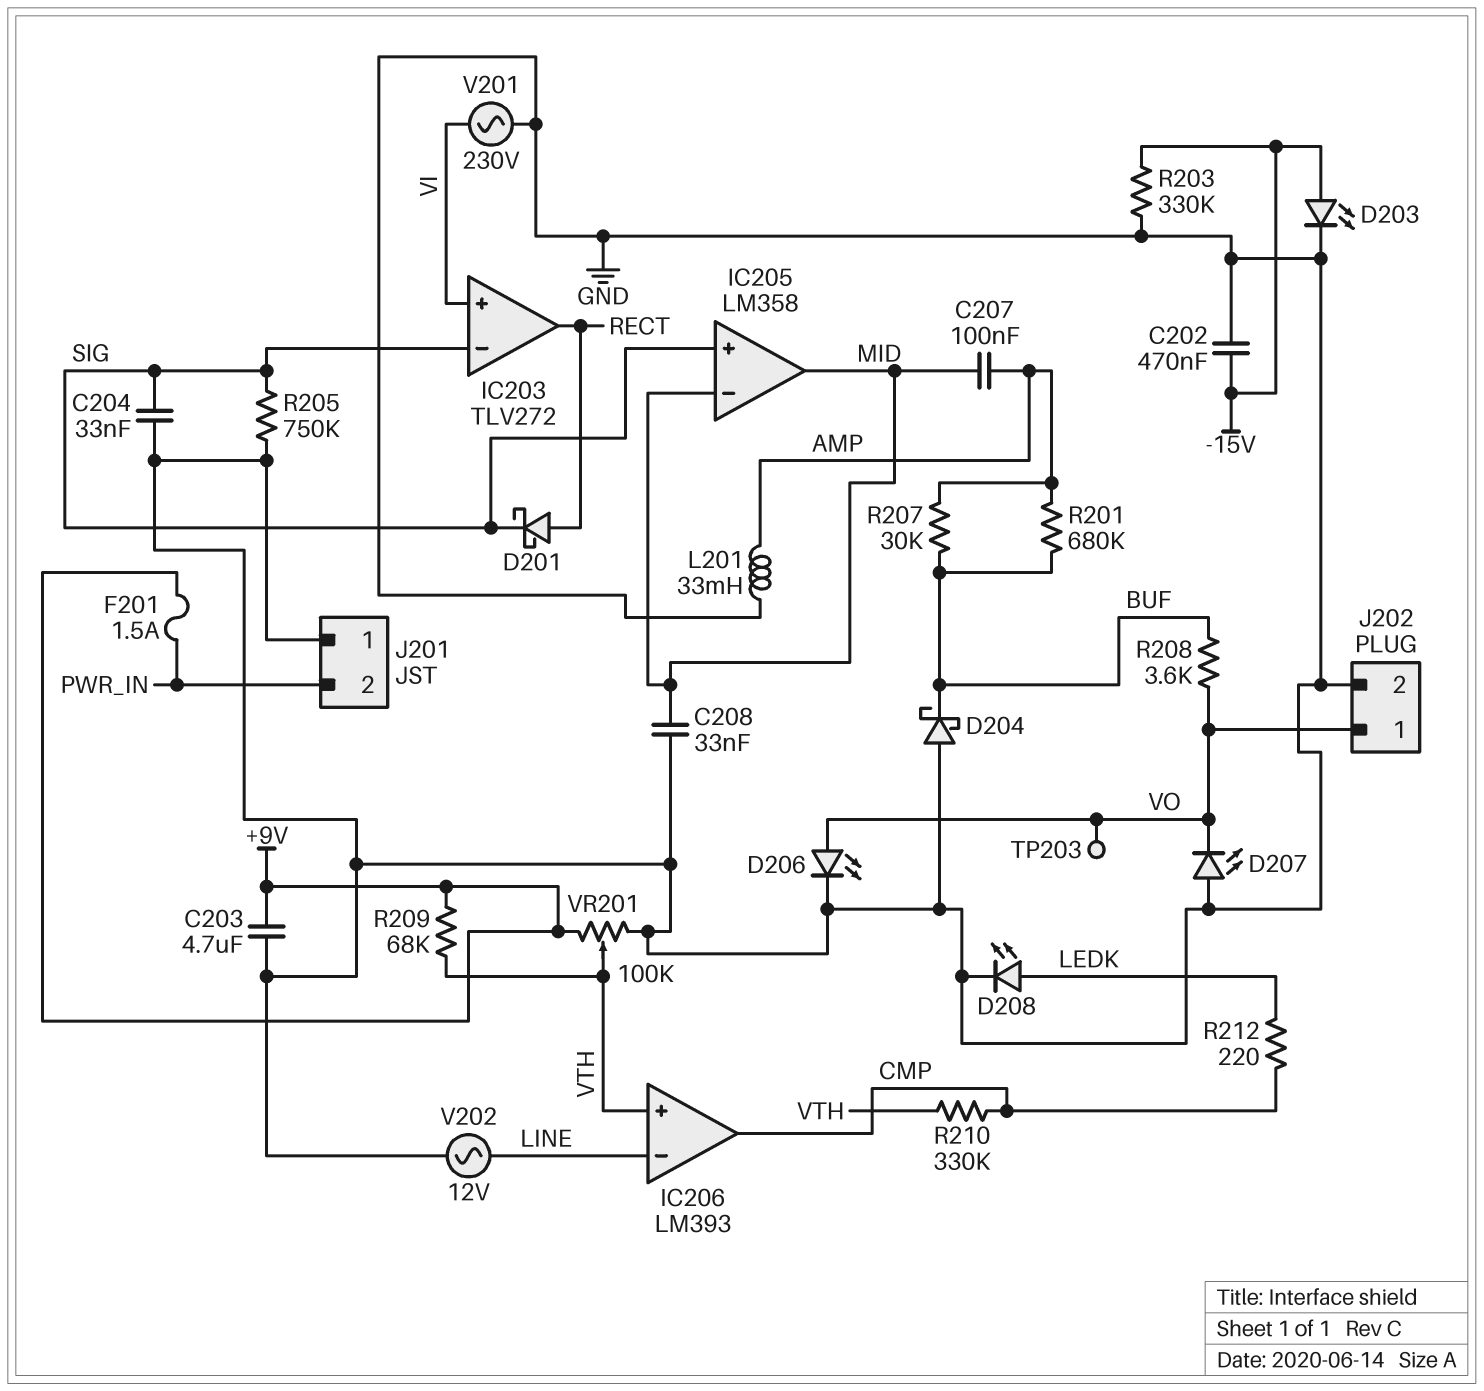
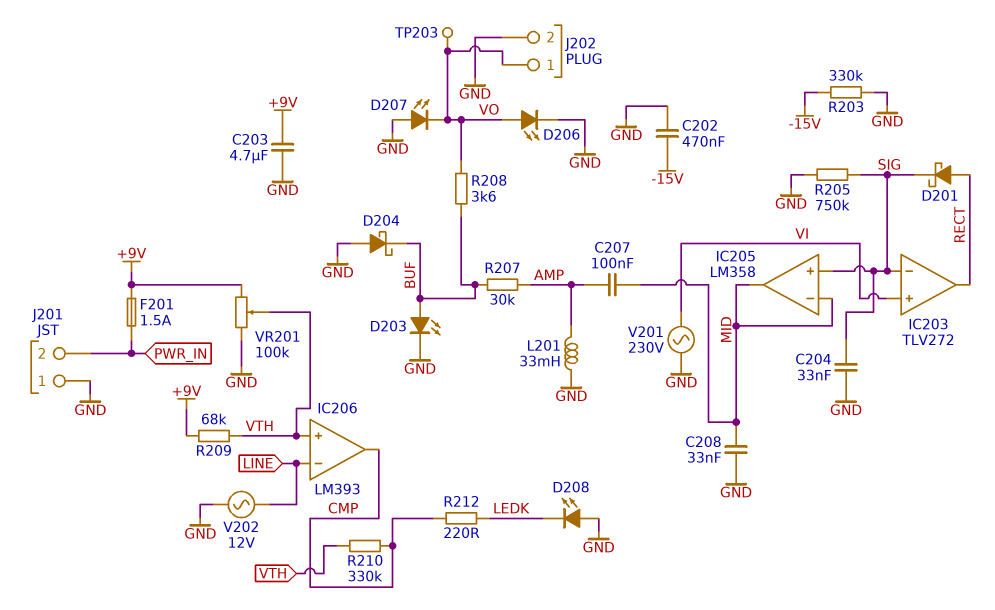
D203: LED (A -15V, K GND) -> LED (A BUF, K GND)
D208: LED (A LEDK, K GND) -> LED (A GND, K LEDK)
R201: 680k (AMP, BUF) -> none

